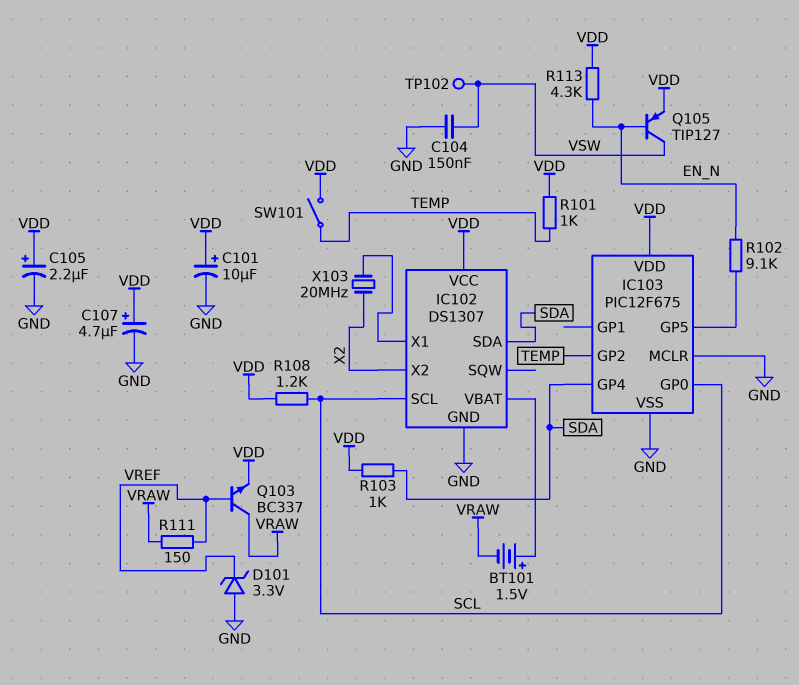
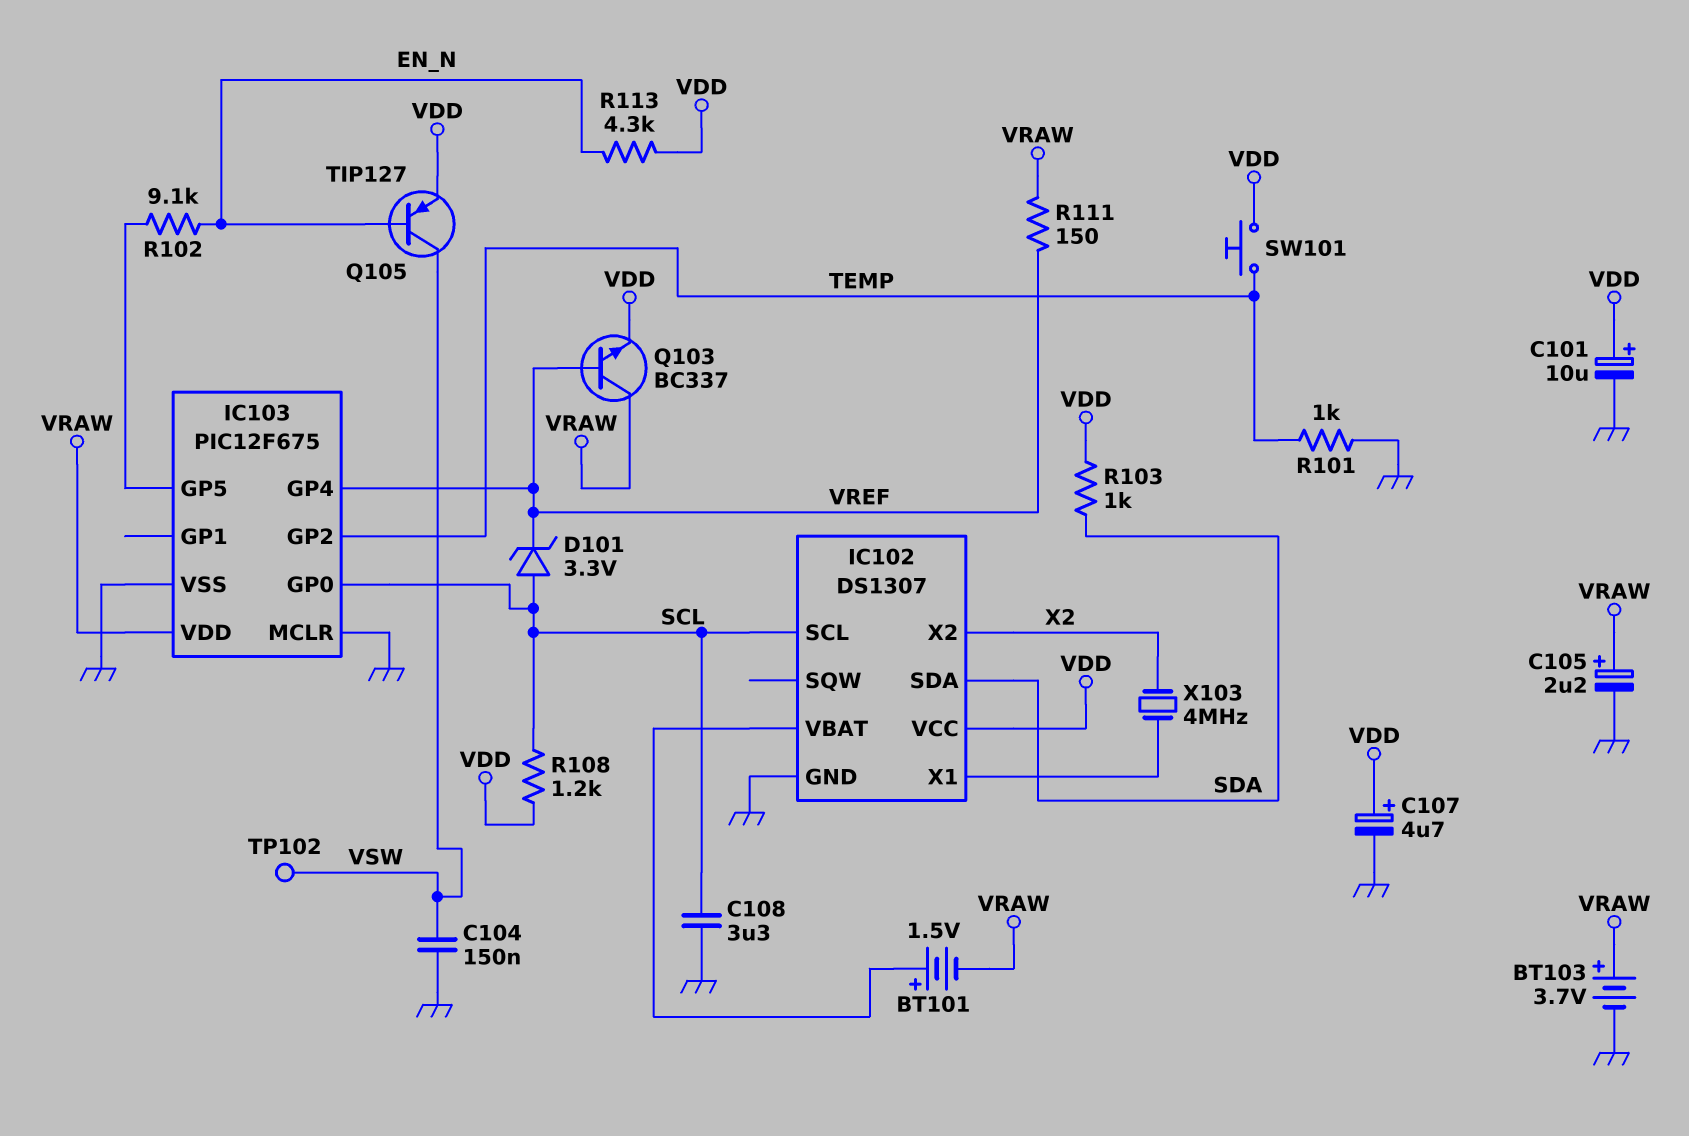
BT103: none -> 3.7V (plus VRAW, minus GND)
C105: 2.2uF (plus VDD, minus GND) -> 2.2uF (plus VRAW, minus GND)
C108: none -> 3.3uF (GND, SCL)
D101: zener 3.3V (A GND, K VREF) -> zener 3.3V (A SCL, K VREF)
IC103 pin GP4: SDA -> VREF
IC103 pin VDD: VDD -> VRAW
R101: 1k (TEMP, VDD) -> 1k (GND, TEMP)
SW101: switch (TEMP, VDD) -> button (TEMP, VDD)
X103: 20MHz (IC102/X1, X2) -> 4MHz (IC102/X1, X2)

